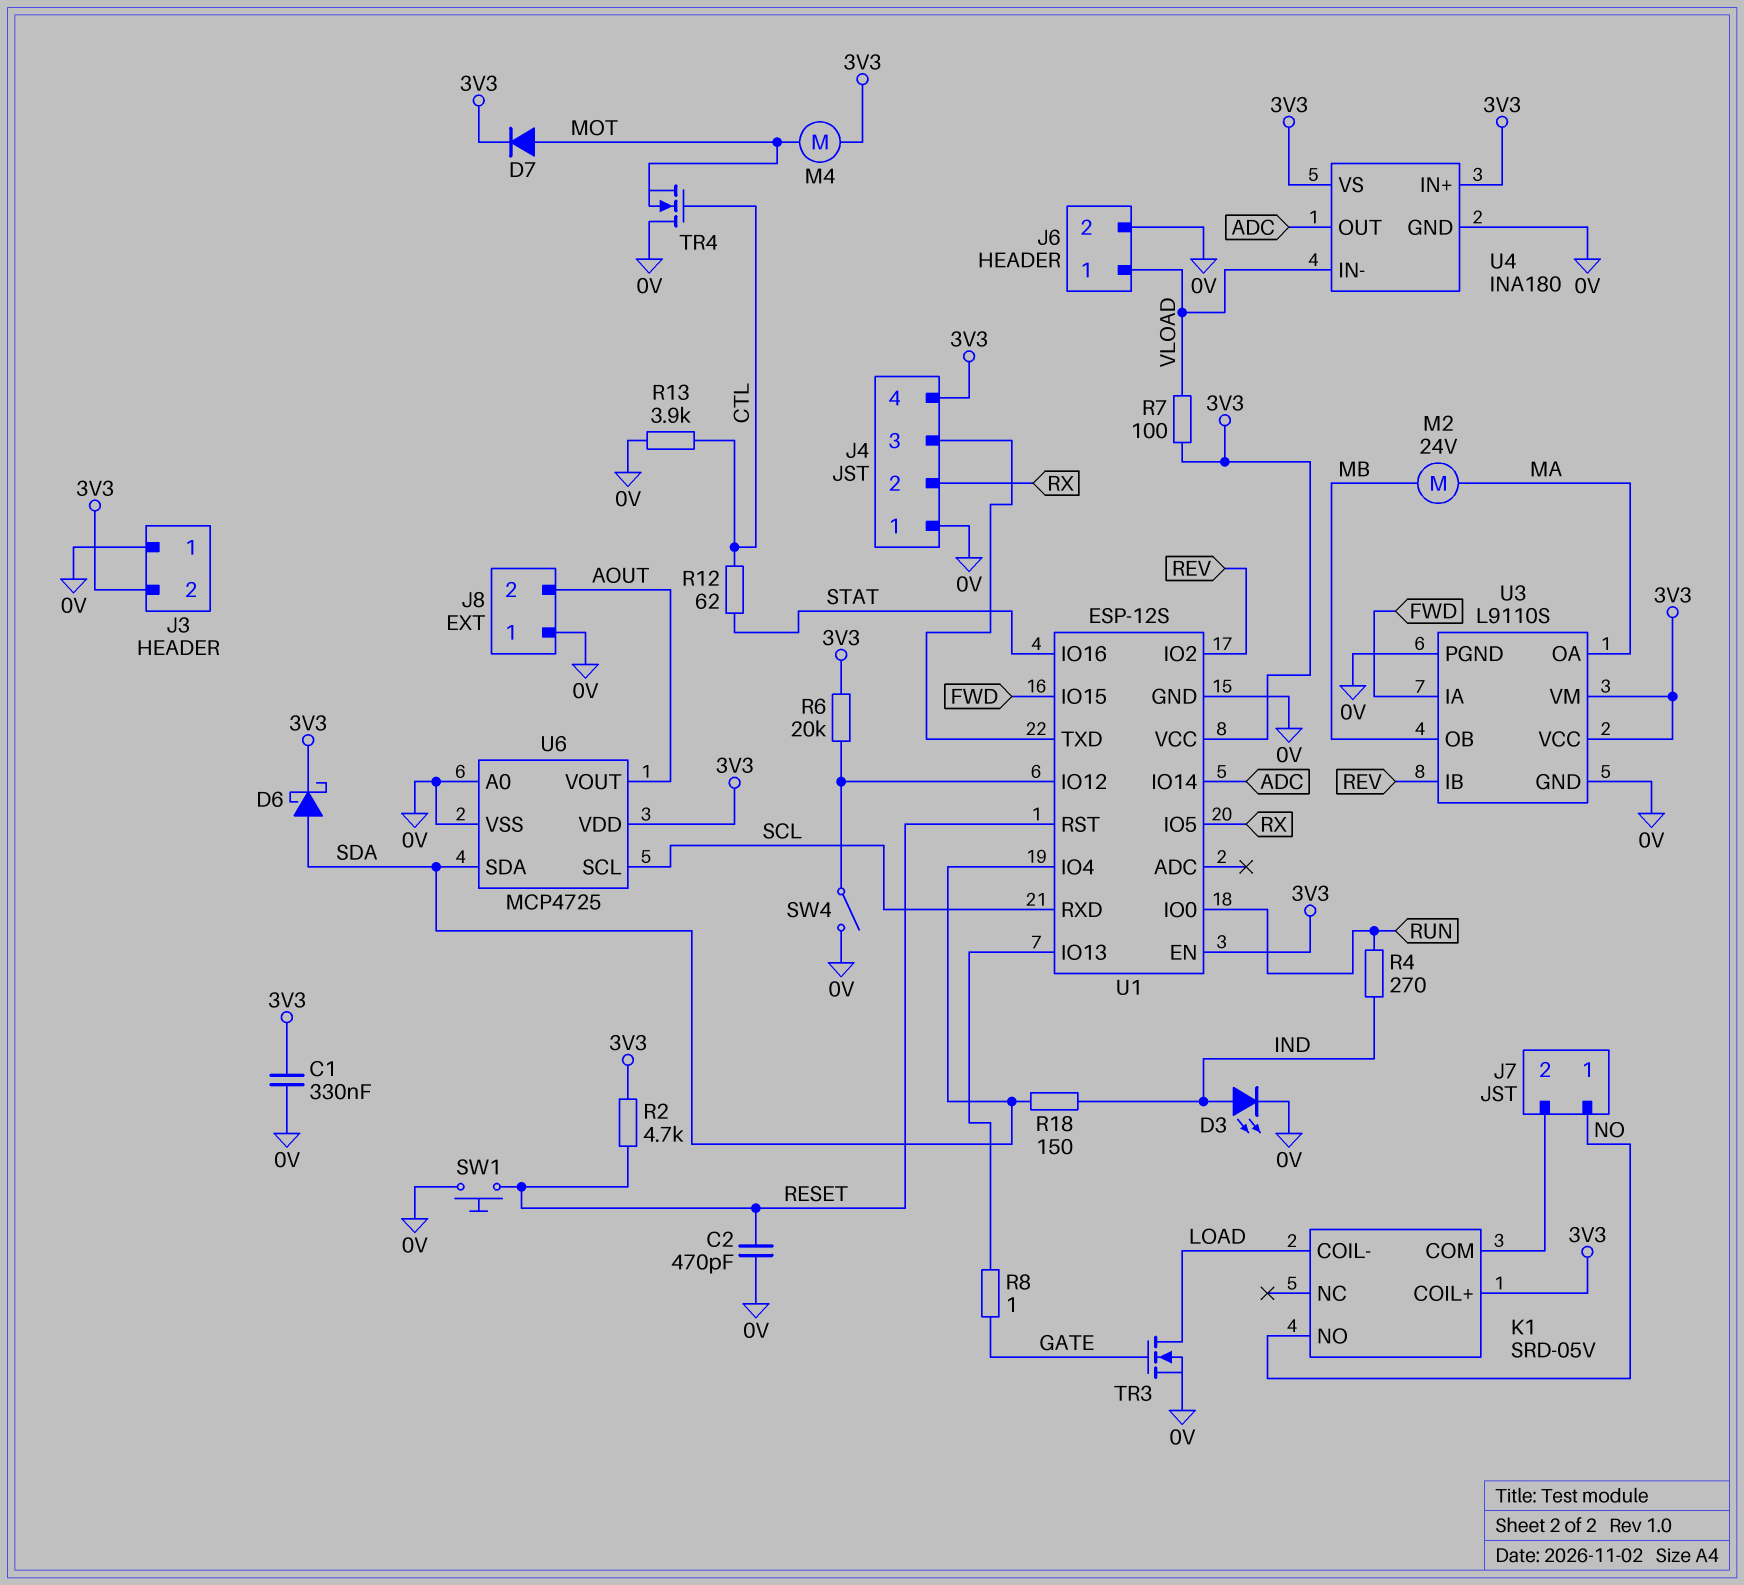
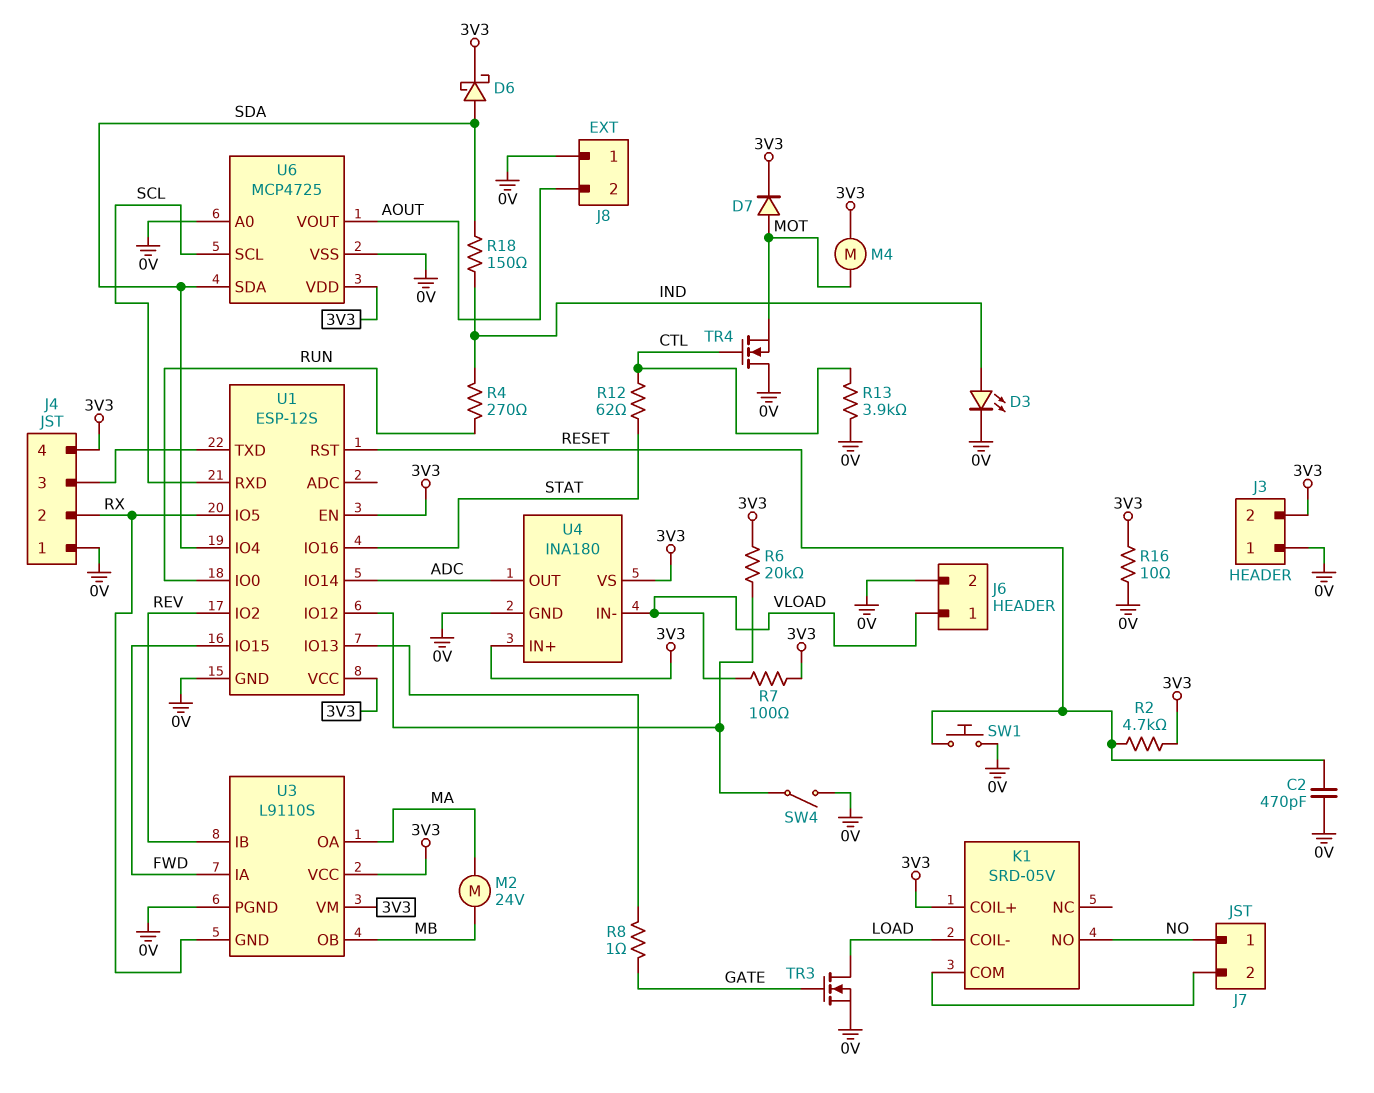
C1: 330nF (0V, 3V3) -> none
R16: none -> 10 (0V, 3V3)
U3 pin GND: 0V -> RX

